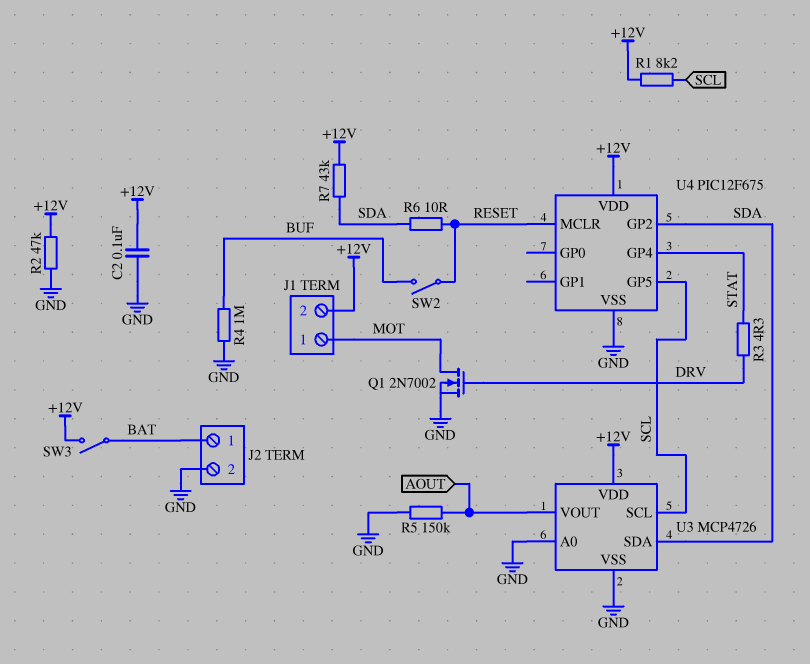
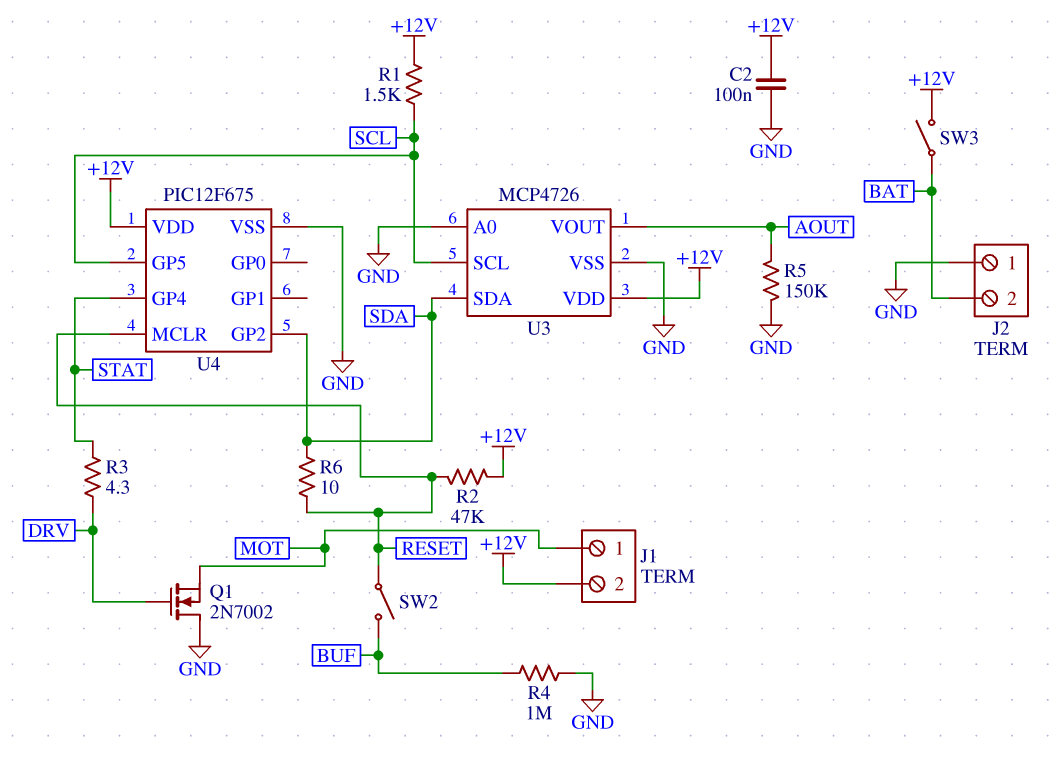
J2 pin 1: BAT -> GND
J2 pin 2: GND -> BAT
Q1: NMOS 2N7002 (G DRV, D MOT, S GND) -> NMOS 2N7002 (G DRV, D GND, S MOT)
R1: 8.2k (+12V, SCL) -> 1.5k (+12V, SCL)
R2: 47k (+12V, GND) -> 47k (+12V, RESET)
R7: 43k (+12V, SDA) -> none

